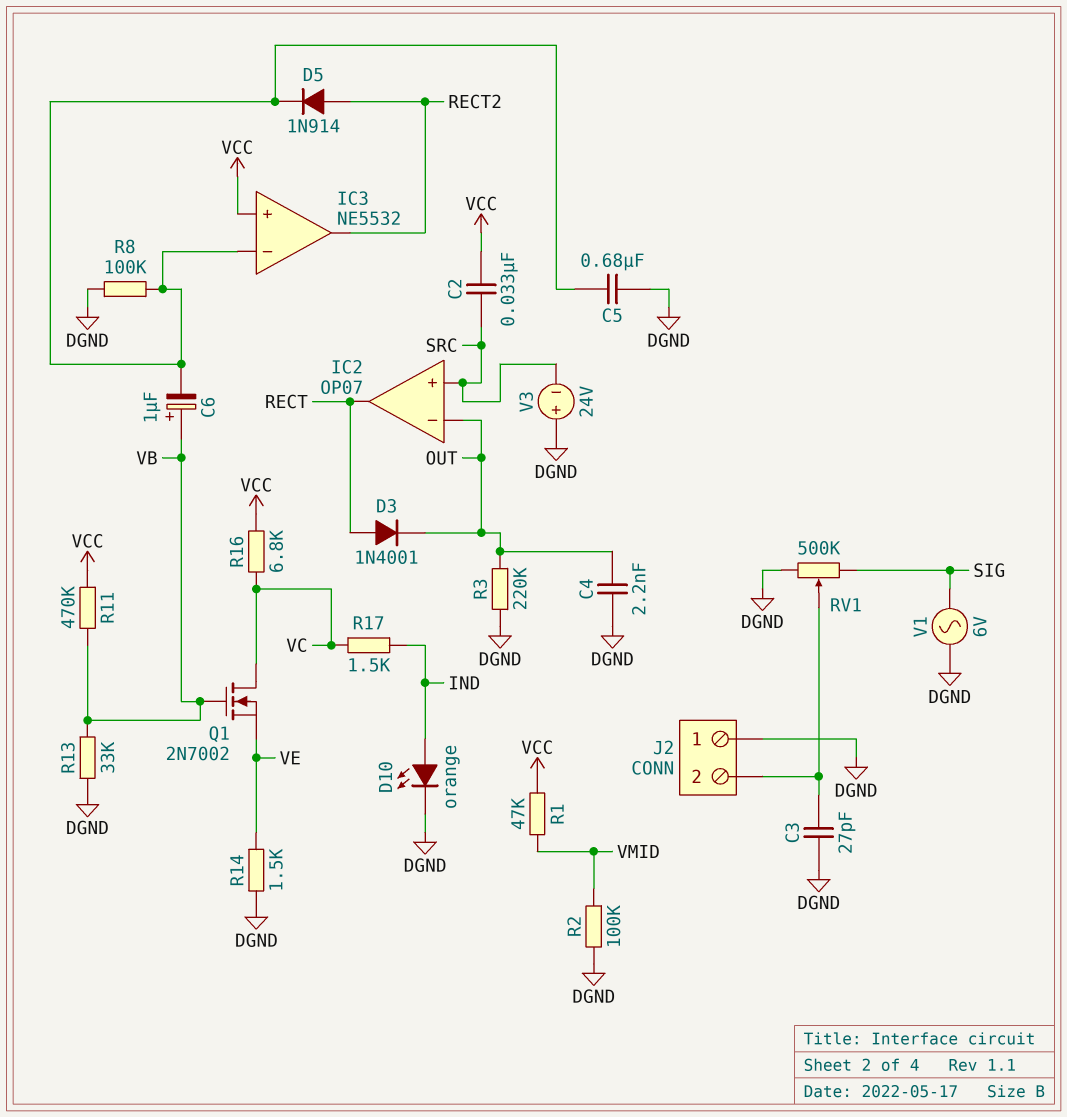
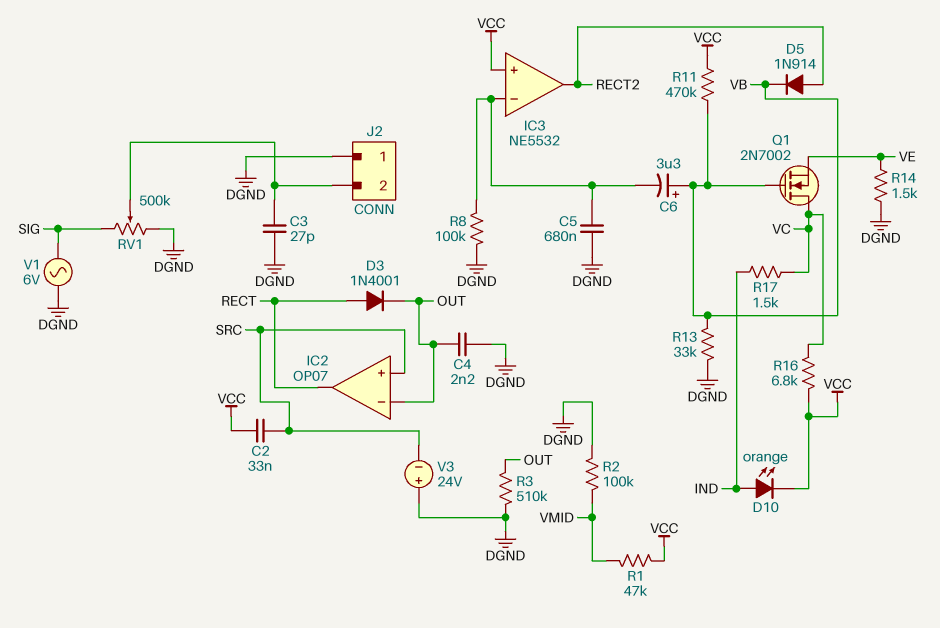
C6: 1uF (plus VB, minus IC3/in-) -> 3.3uF (plus VB, minus IC3/in-)
D5: diode 1N914 (A RECT2, K IC3/in-) -> diode 1N914 (A RECT2, K VB)
D10: LED orange (A IND, K DGND) -> LED orange (A IND, K VCC)
R3: 220k (DGND, OUT) -> 510k (DGND, OUT)

